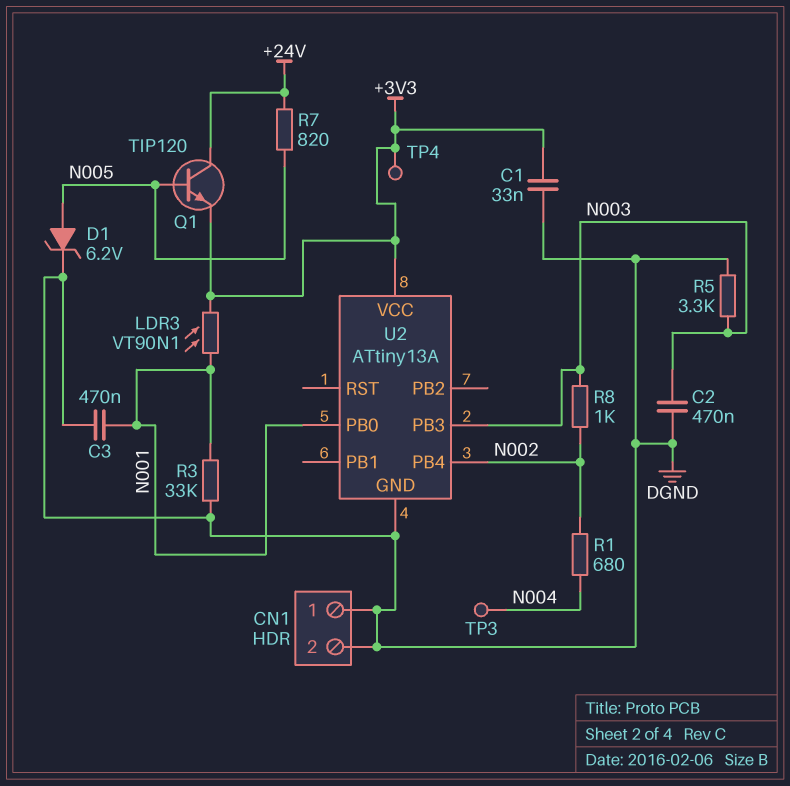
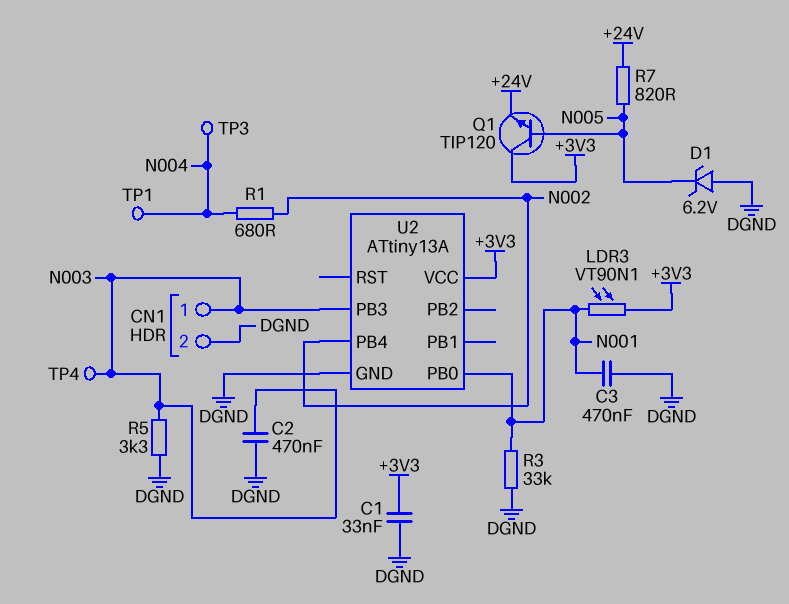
CN1 pin 1: DGND -> N003
D1: zener 6.2V (A N005, K DGND) -> zener 6.2V (A DGND, K N005)
Q1: NPN TIP120 (B N005, C +24V, E +3V3) -> NPN TIP120 (B N005, C +3V3, E +24V)
R8: 1k (N002, N003) -> none
TP1: none -> test point (N004)
TP4: test point (+3V3) -> test point (N003)

